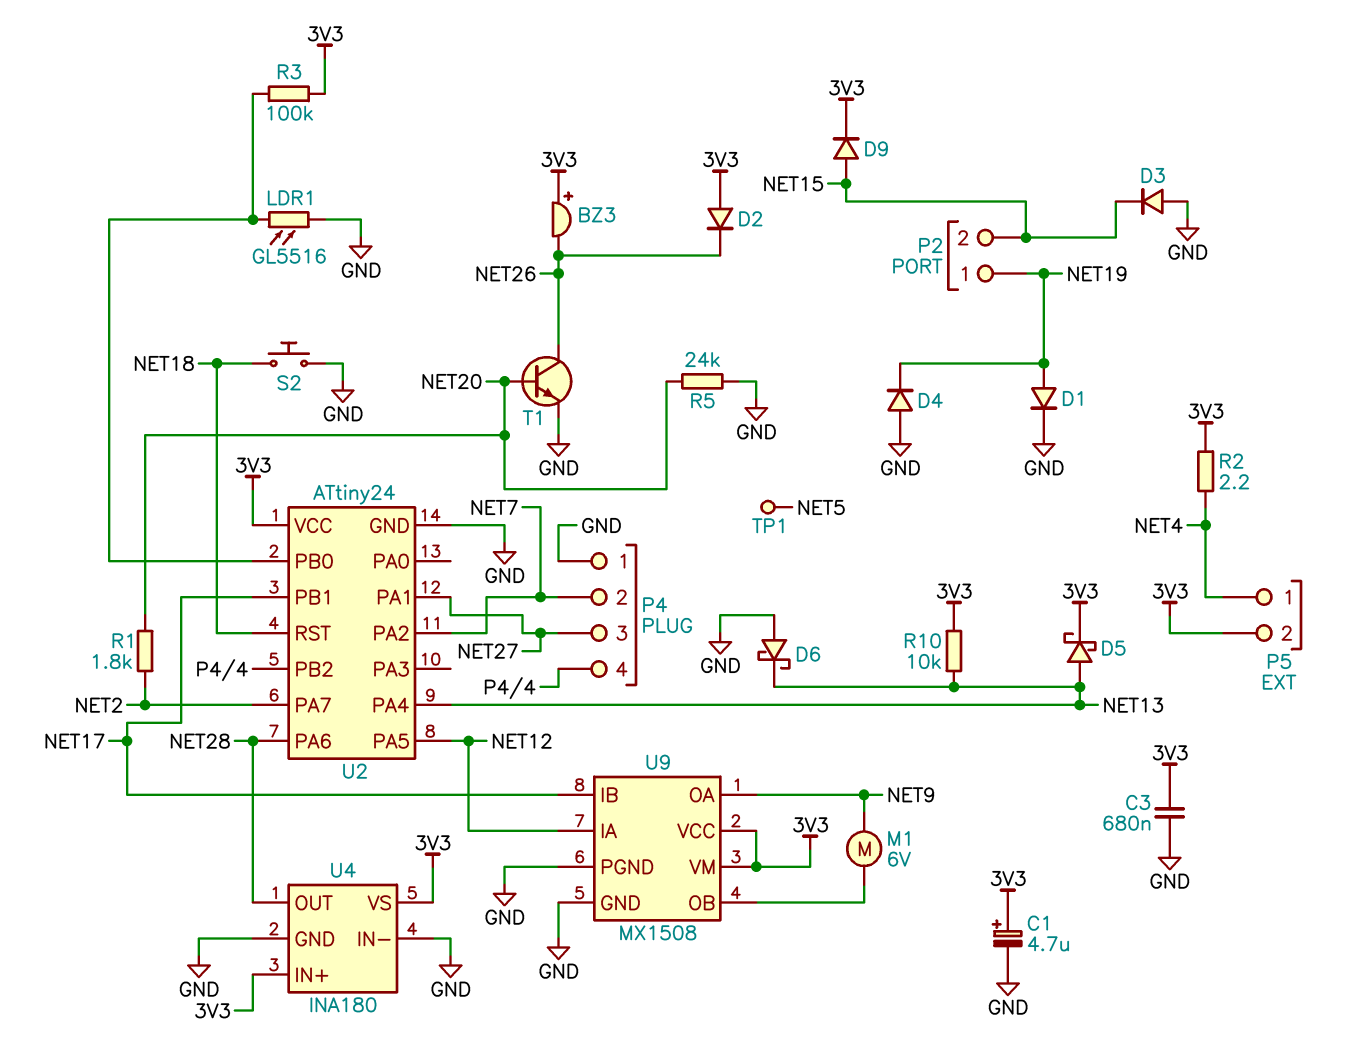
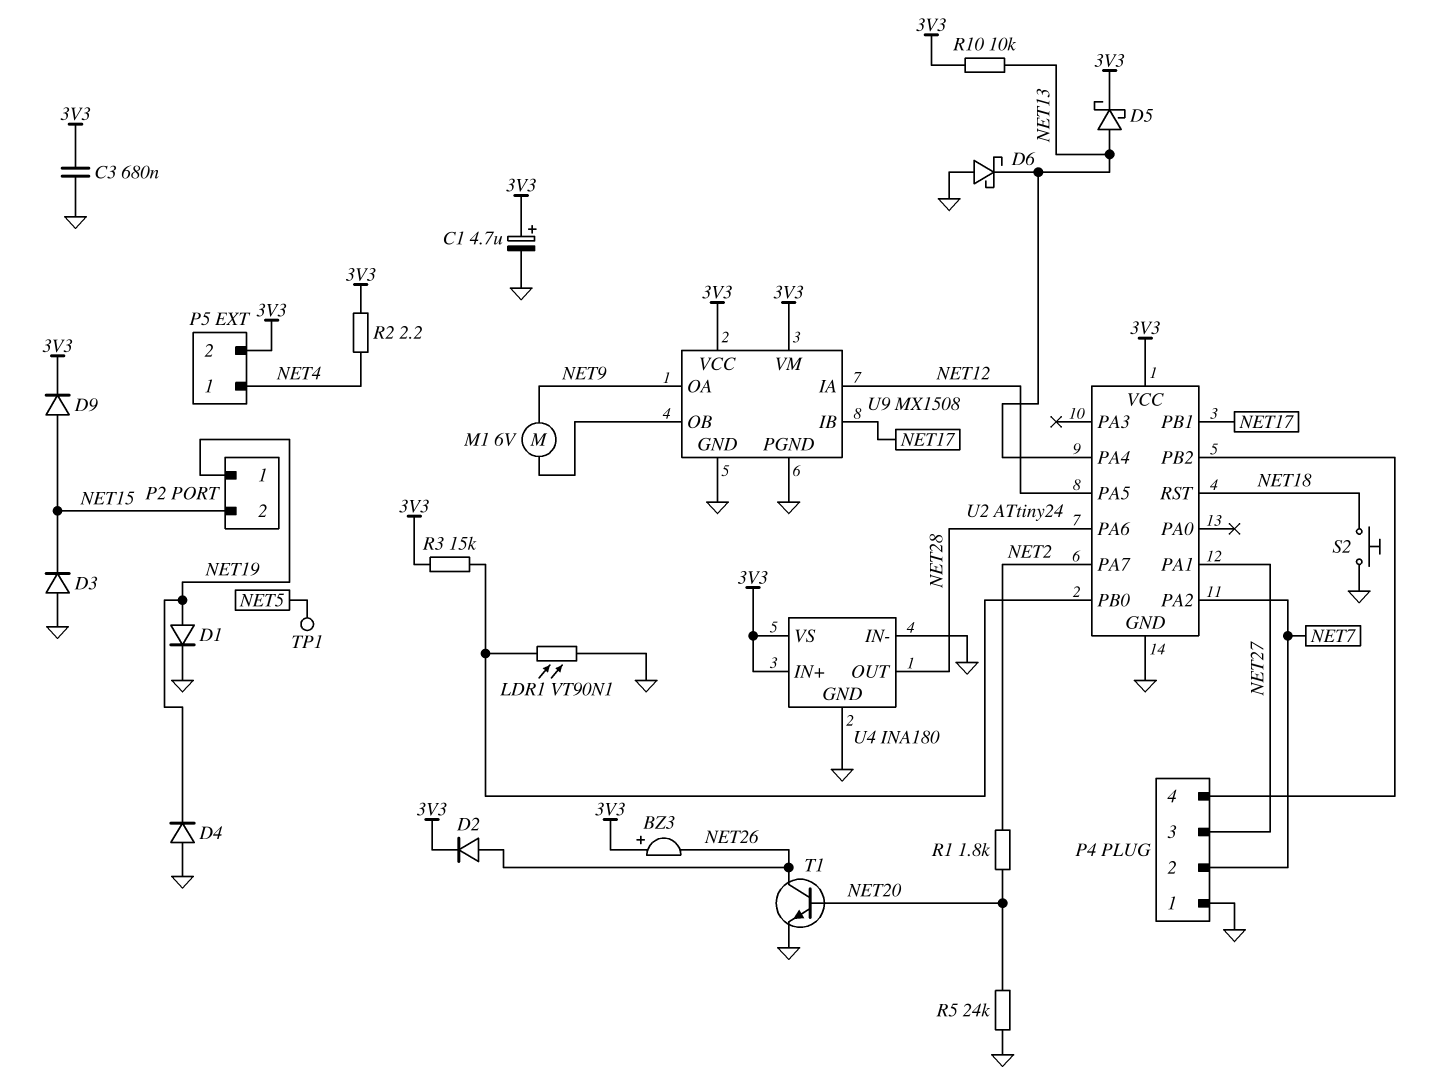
D2: diode (A 3V3, K NET26) -> diode (A NET26, K 3V3)
LDR1: GL5516 (GND, U2/PB0) -> VT90N1 (GND, U2/PB0)
R3: 100k (3V3, U2/PB0) -> 15k (3V3, U2/PB0)

